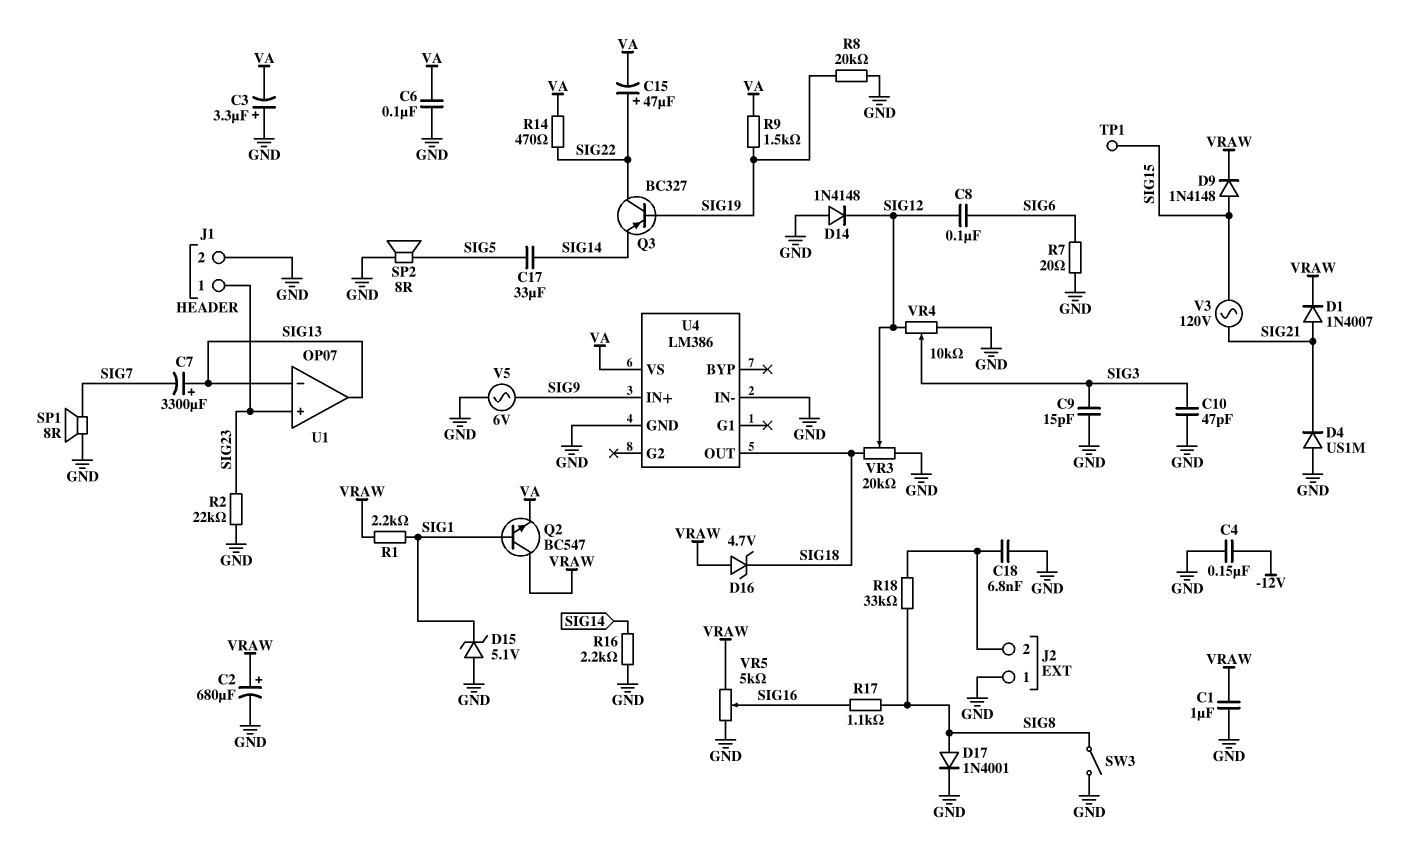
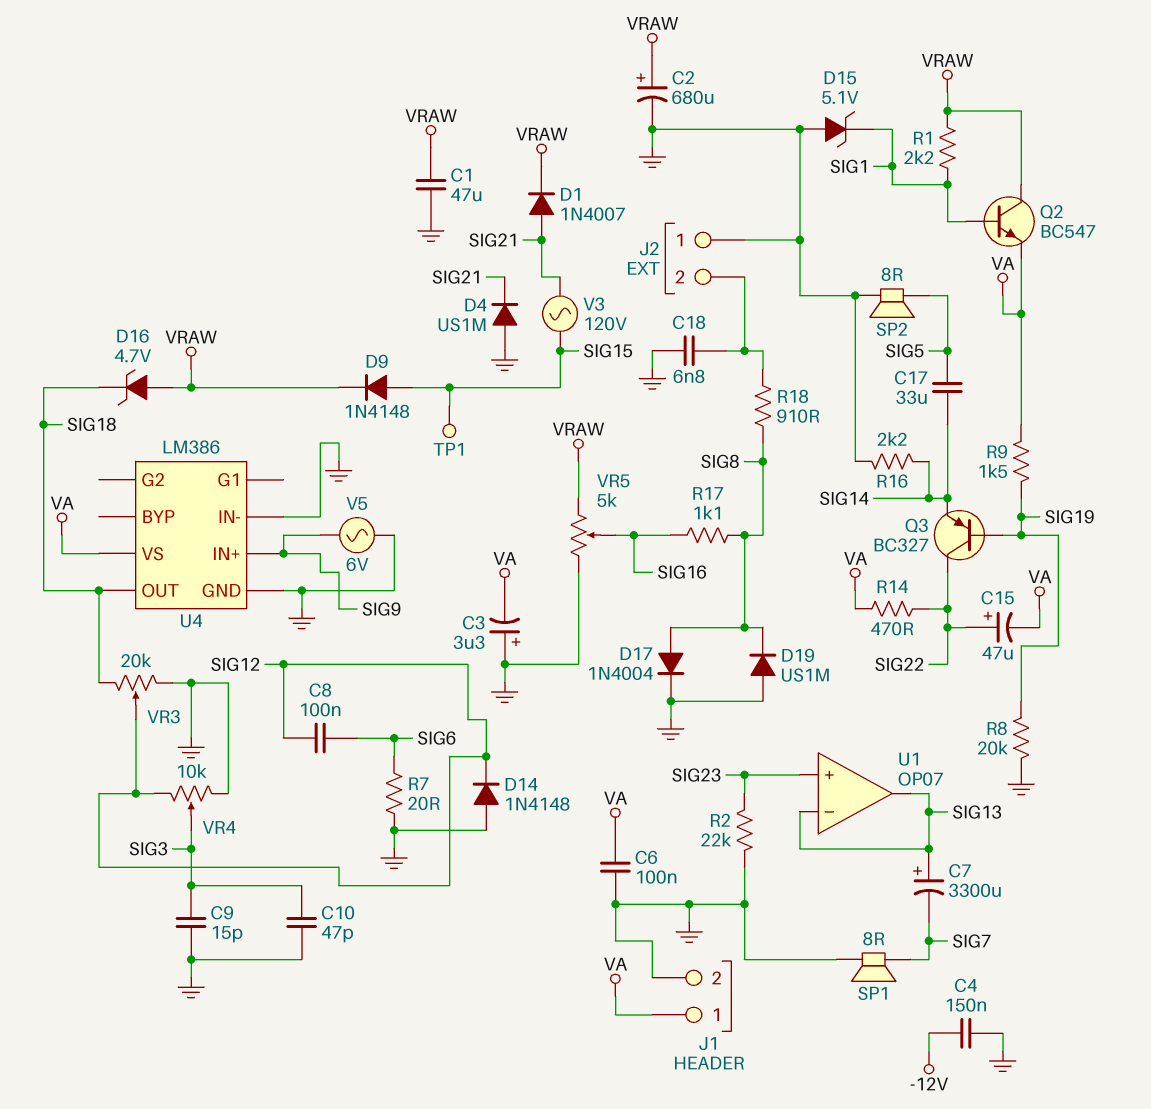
C1: 1uF (GND, VRAW) -> 47uF (GND, VRAW)
D17: diode 1N4001 (A SIG8, K GND) -> diode 1N4004 (A SIG8, K GND)
D19: none -> diode US1M (A GND, K SIG8)
J1 pin 1: SIG23 -> VA
R18: 33k (J2/2, SIG8) -> 910 (J2/2, SIG8)
SW3: switch (GND, SIG8) -> none

